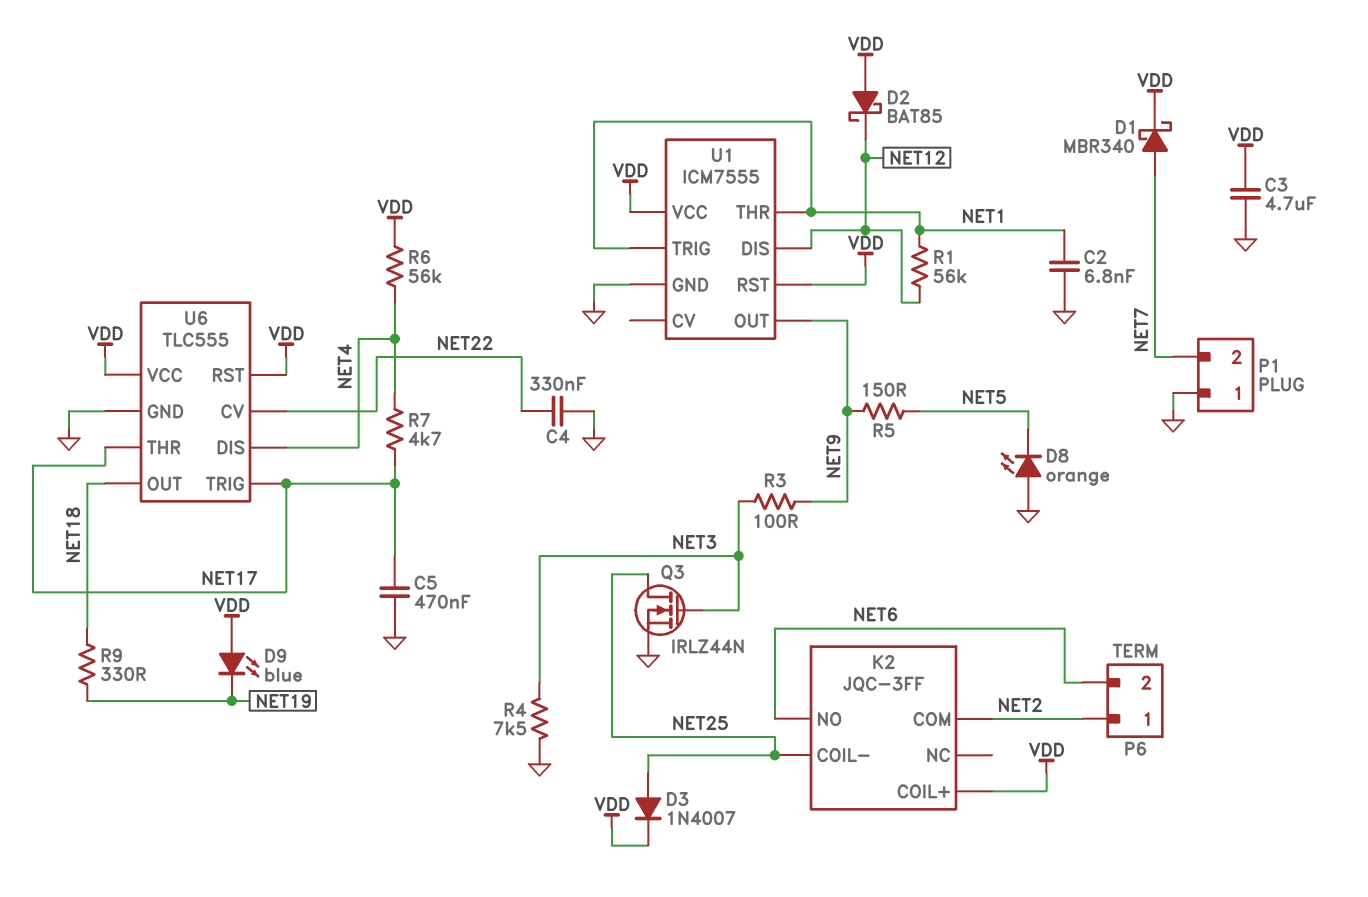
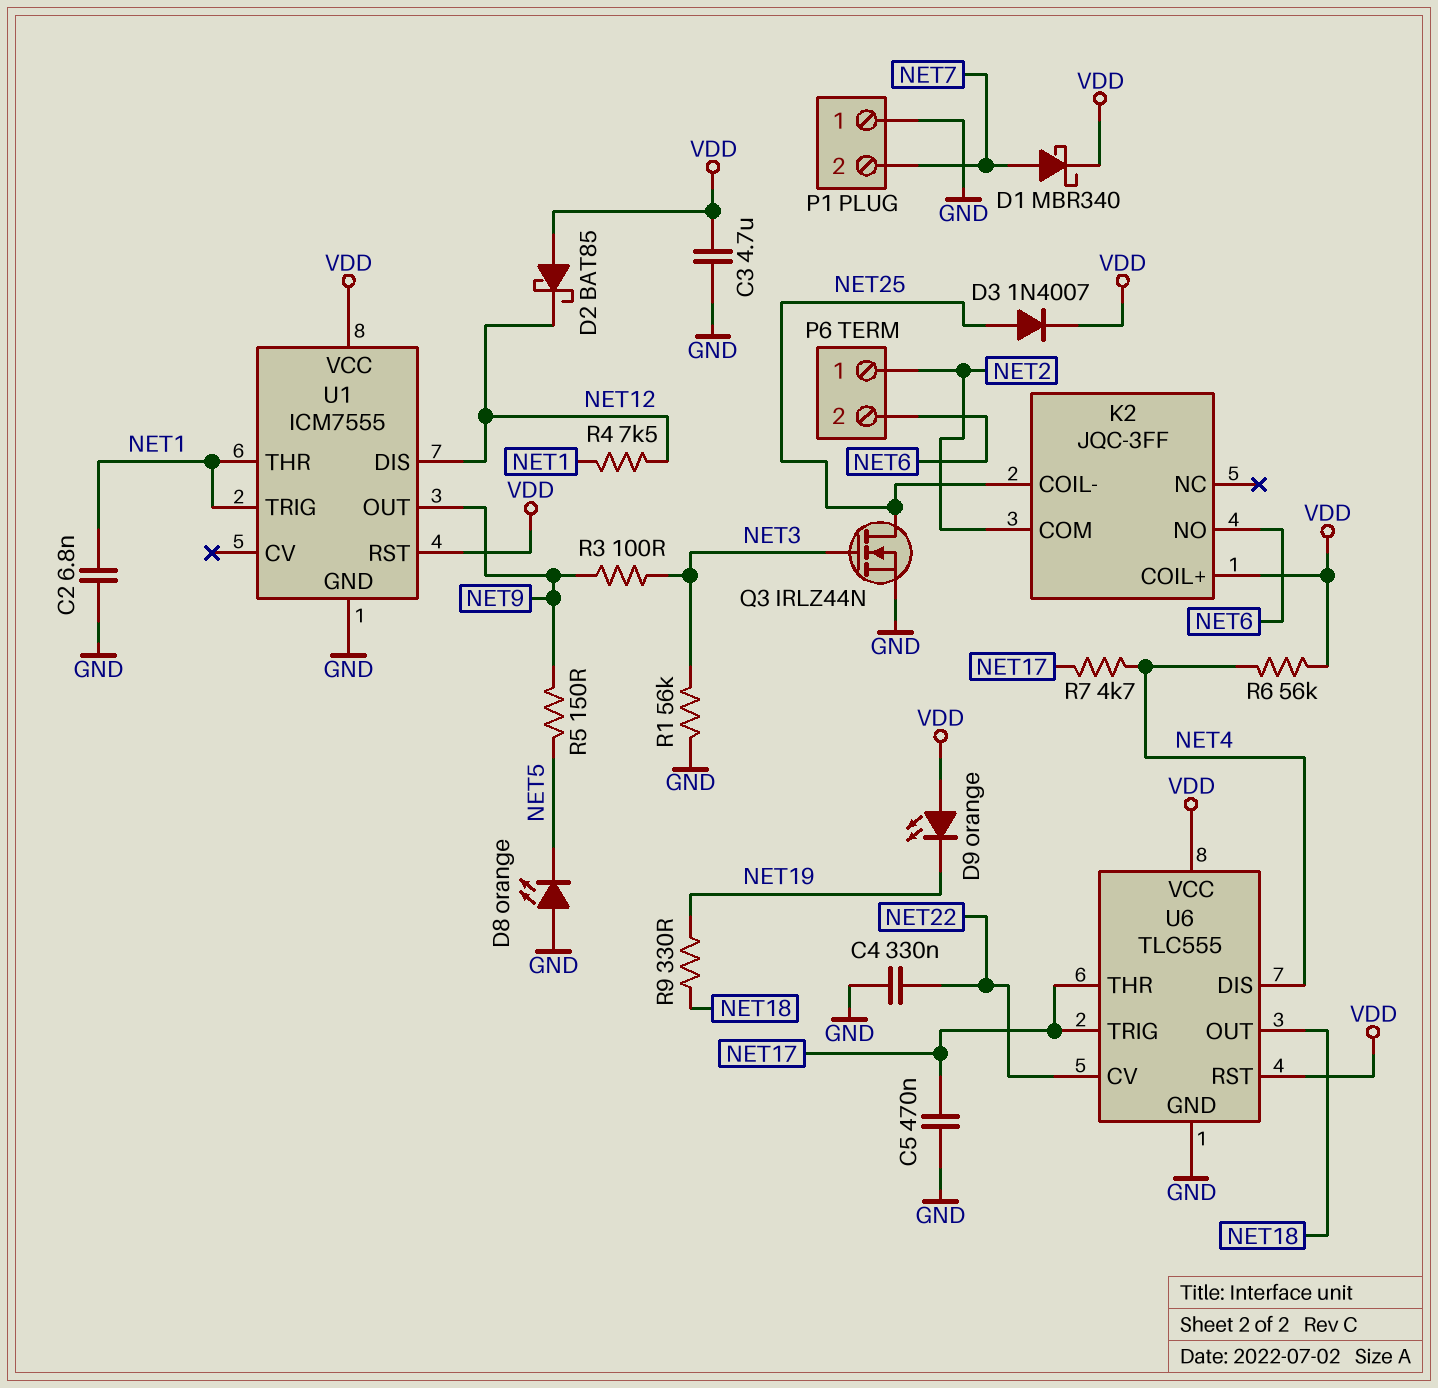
D9: LED blue (A VDD, K NET19) -> LED orange (A VDD, K NET19)
R1: 56k (NET1, NET12) -> 56k (GND, NET3)
R4: 7.5k (GND, NET3) -> 7.5k (NET1, NET12)

